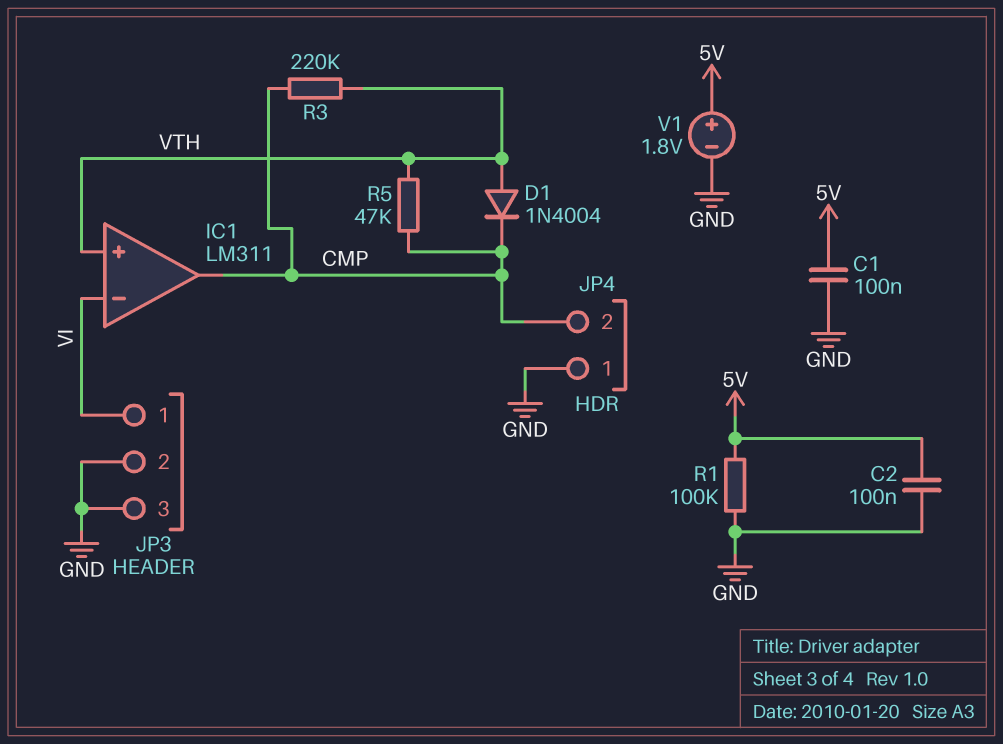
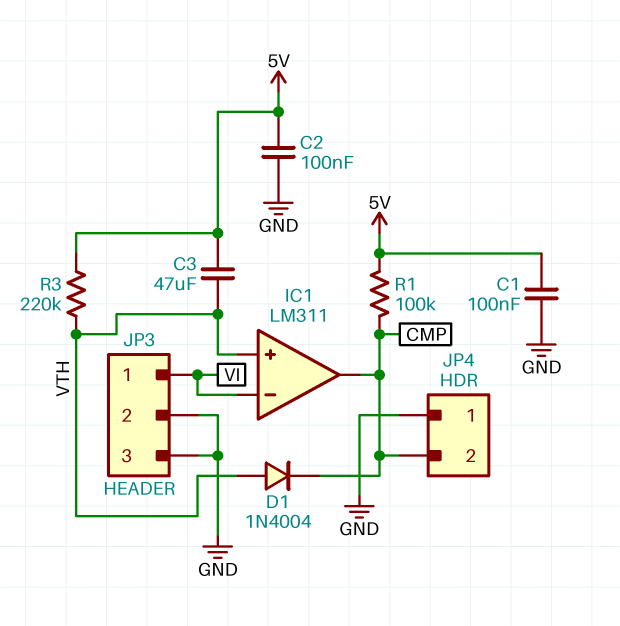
C3: none -> 47uF (5V, VTH)
R1: 100k (5V, GND) -> 100k (5V, CMP)
R3: 220k (CMP, VTH) -> 220k (5V, VTH)
R5: 47k (CMP, VTH) -> none
V1: 1.8V (plus 5V, minus GND) -> none

